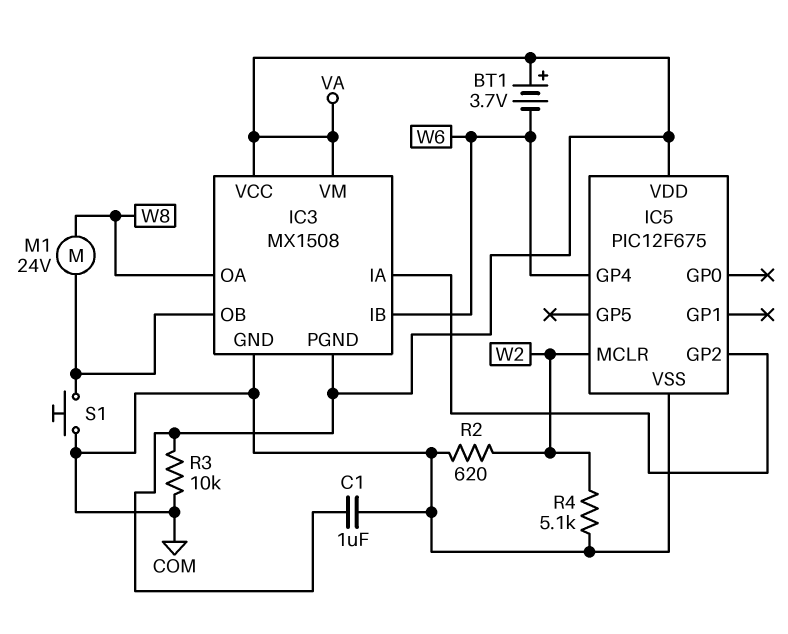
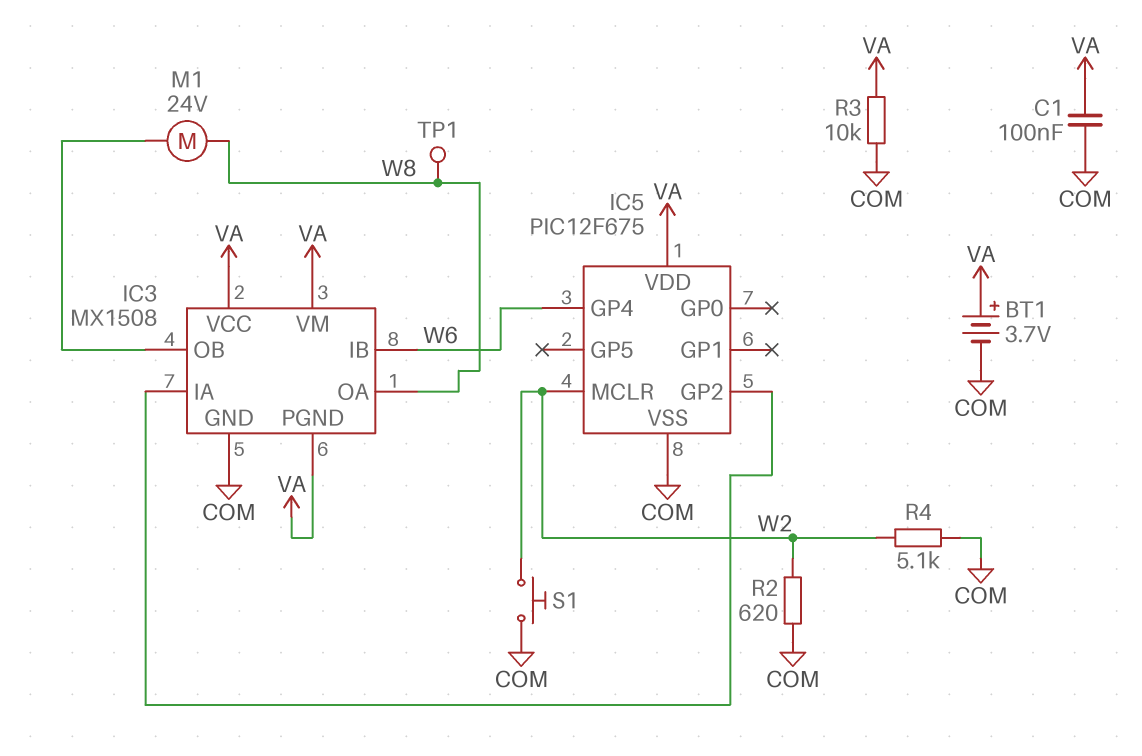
BT1: 3.7V (plus VA, minus W6) -> 3.7V (plus VA, minus COM)
C1: 1uF (COM, VA) -> 100nF (COM, VA)
S1: button (COM, IC3/OB) -> button (COM, W2)
TP1: none -> test point (W8)

